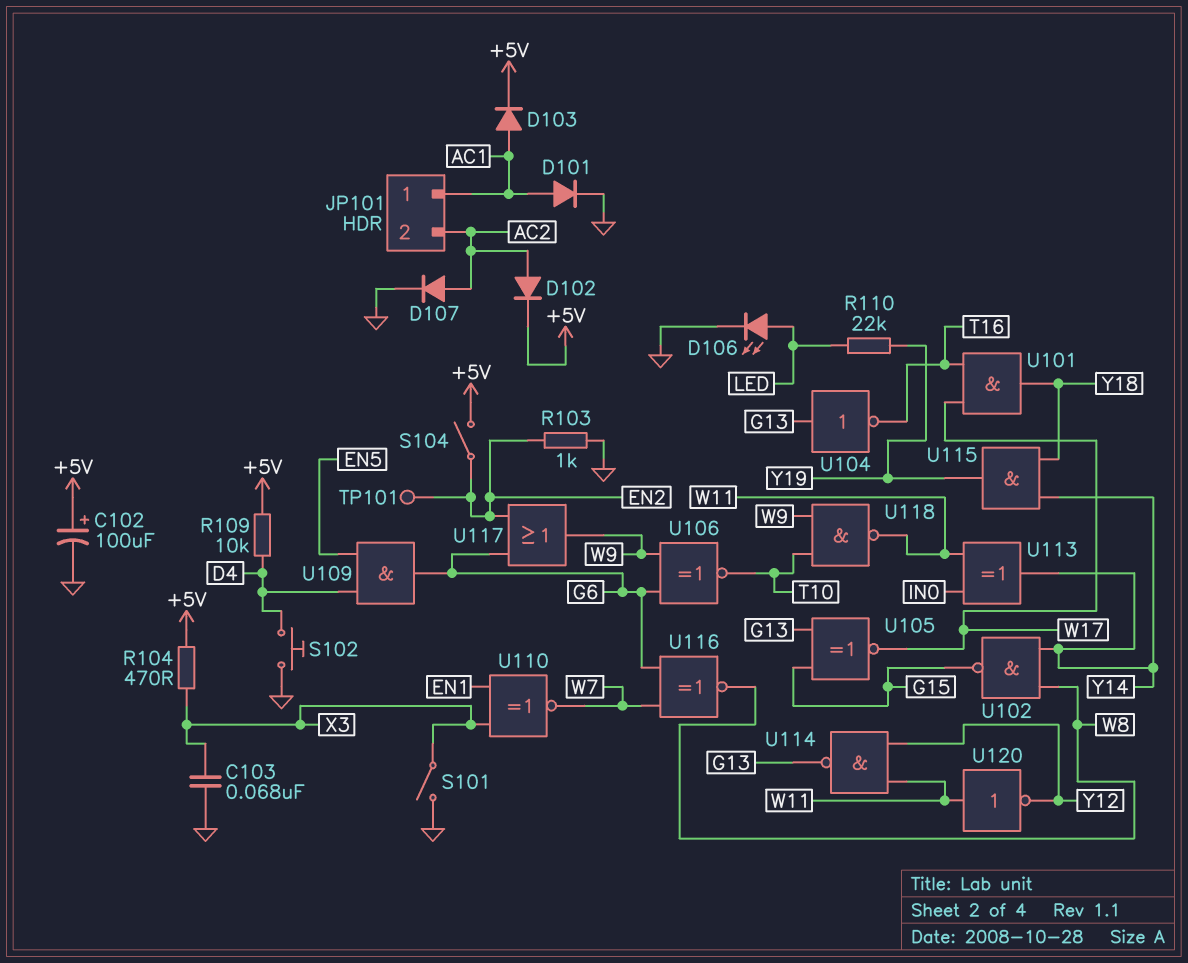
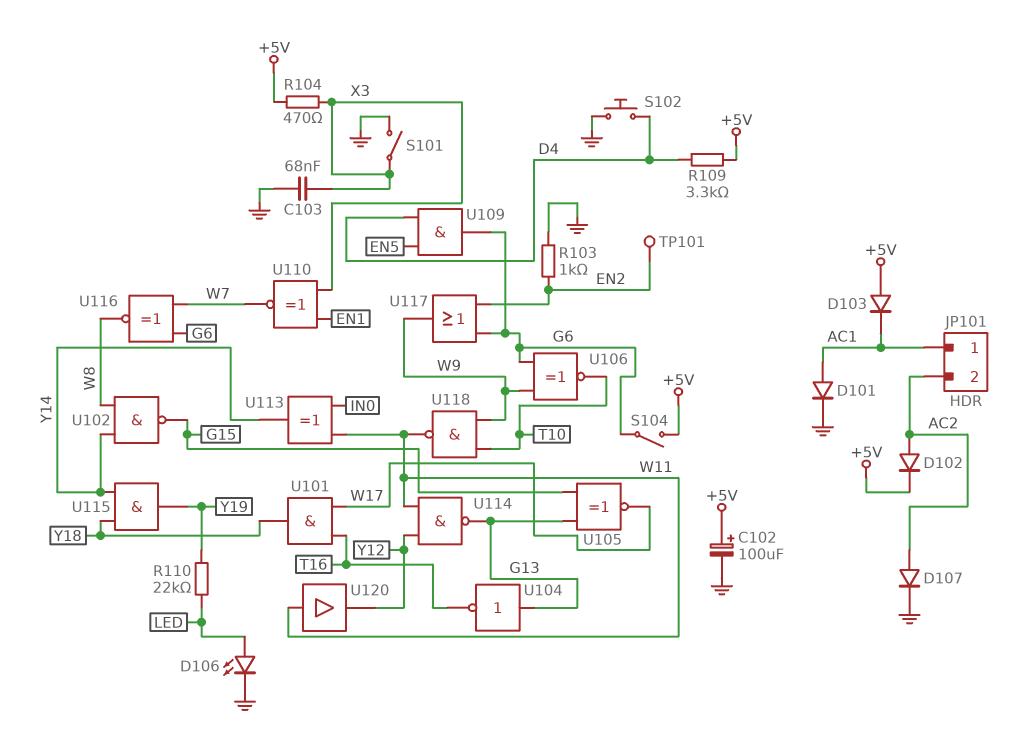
D103: diode (A AC1, K +5V) -> diode (A +5V, K AC1)
R109: 10k (+5V, D4) -> 3.3k (+5V, D4)
S104: switch (+5V, EN2) -> switch (+5V, G6)
U120: NOT (in W11, out Y12) -> buffer (in W11, out Y12)

